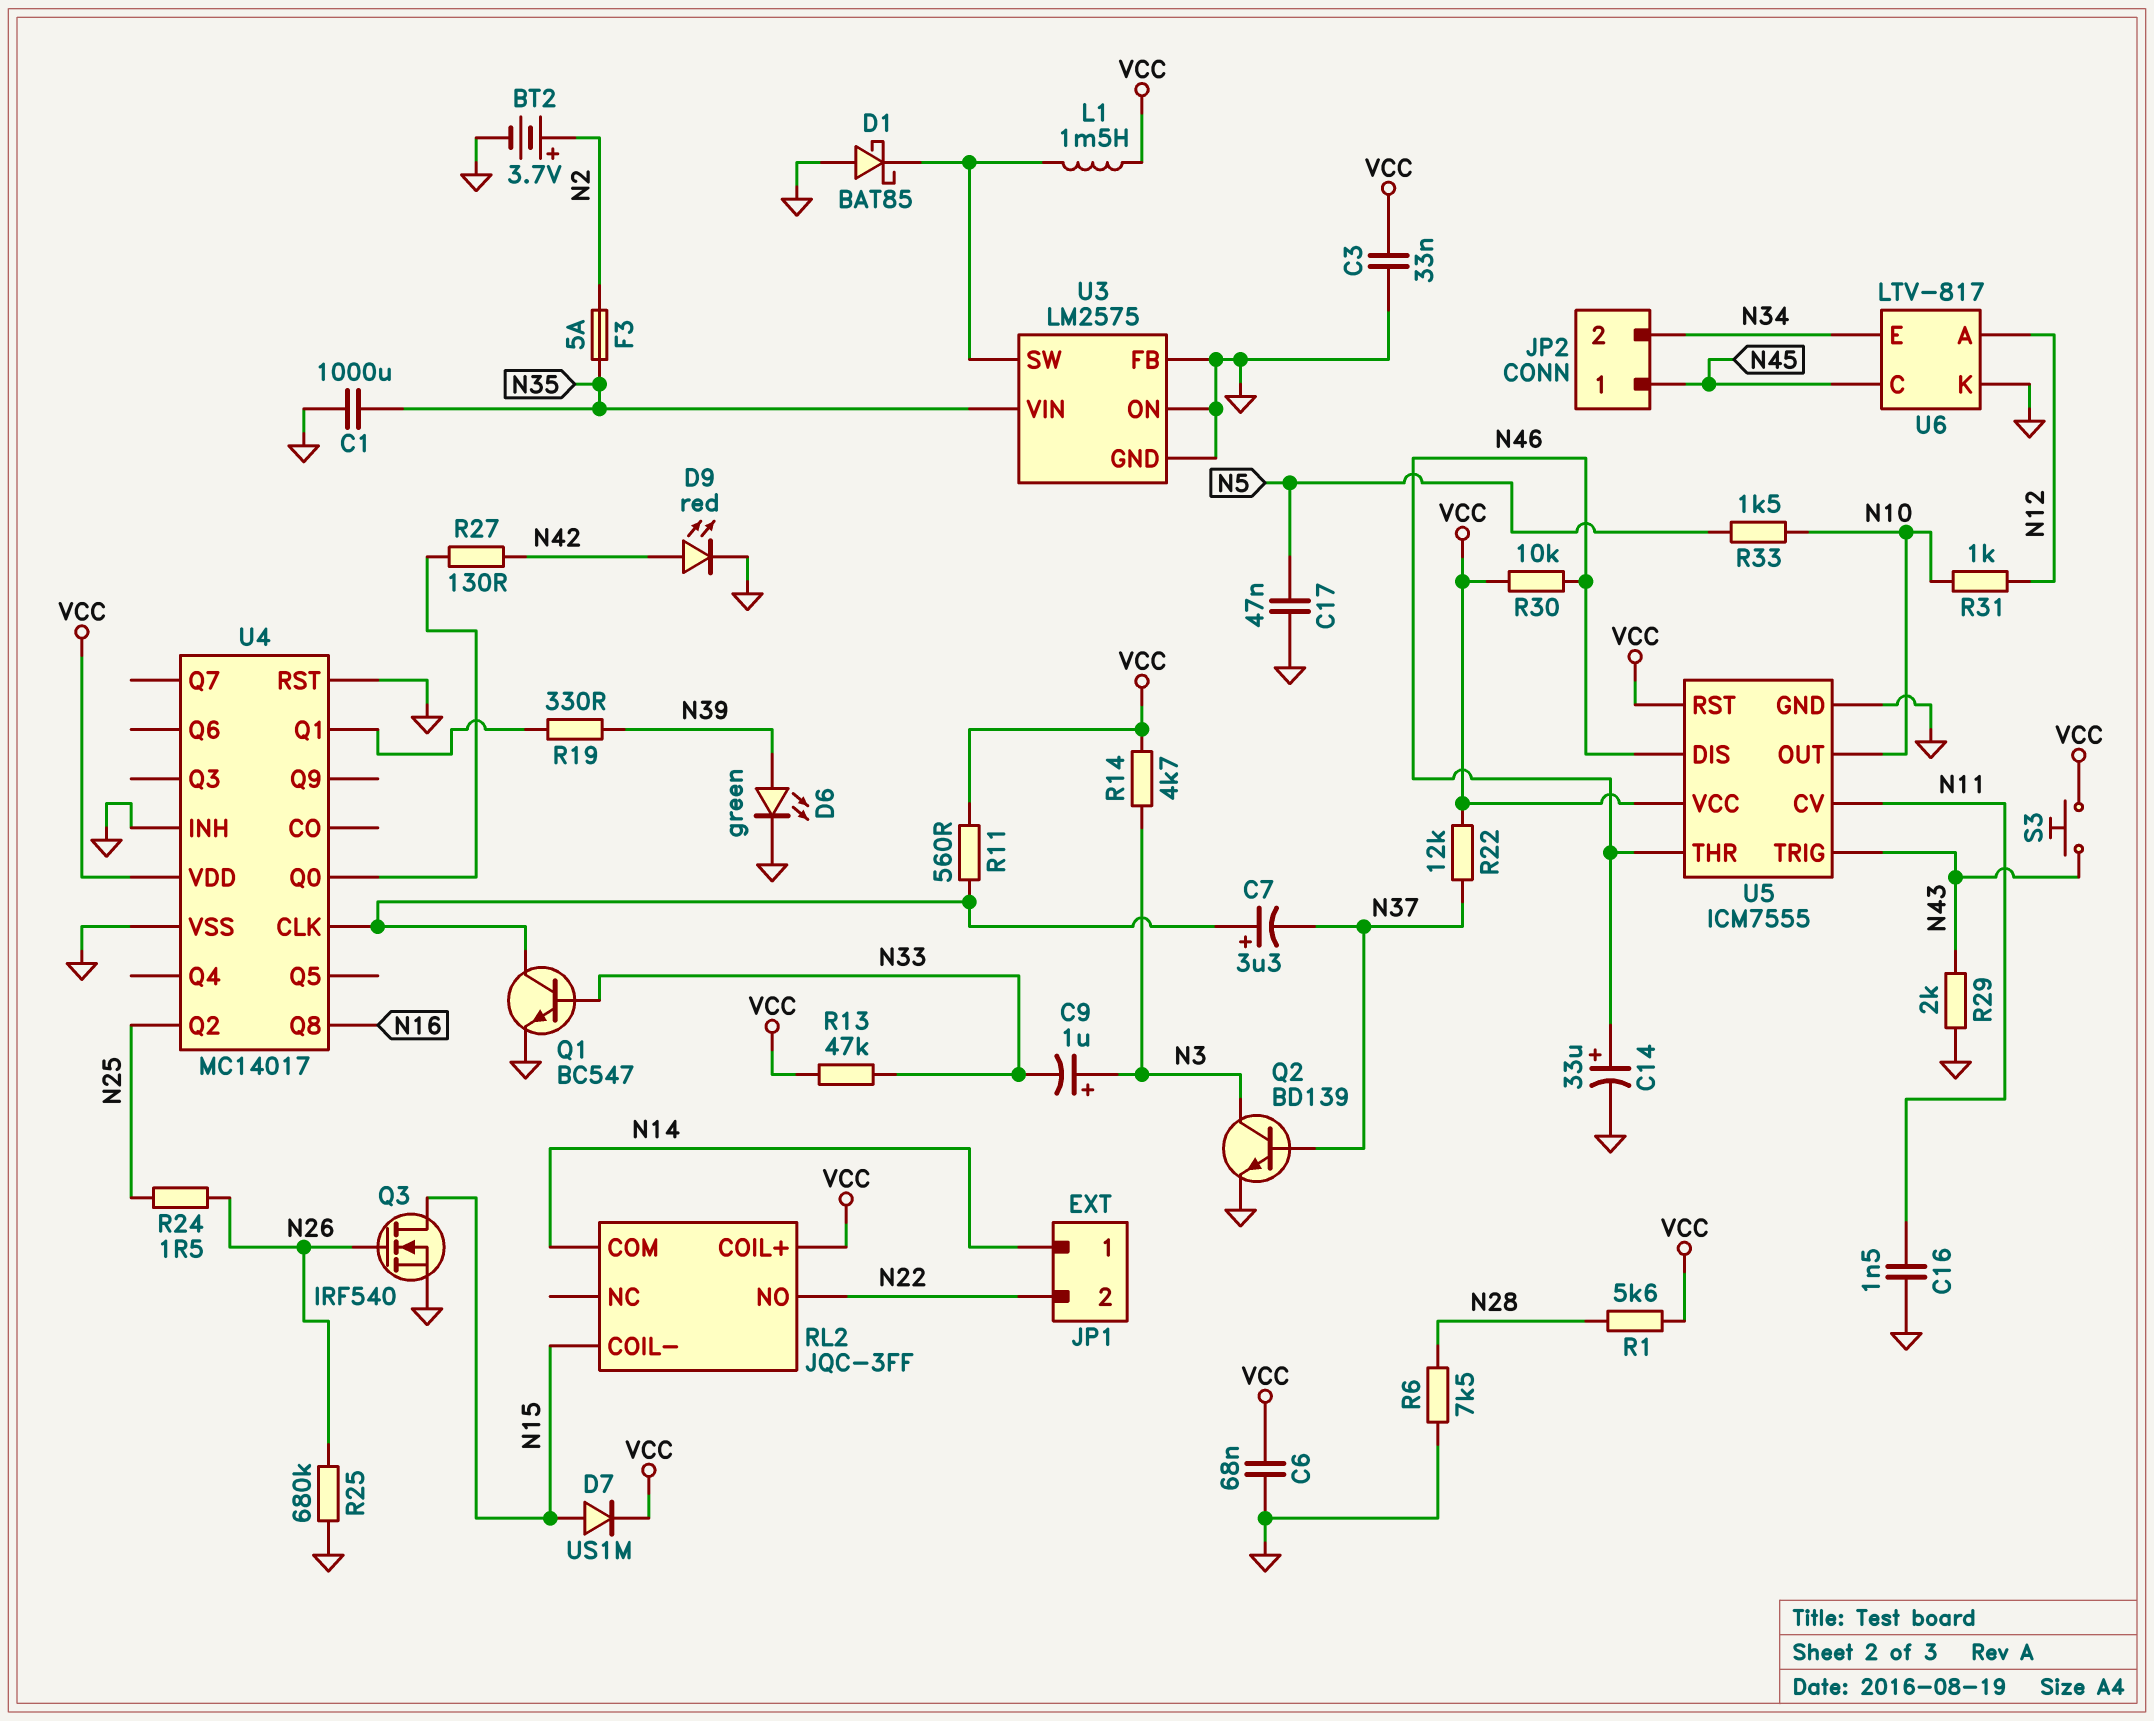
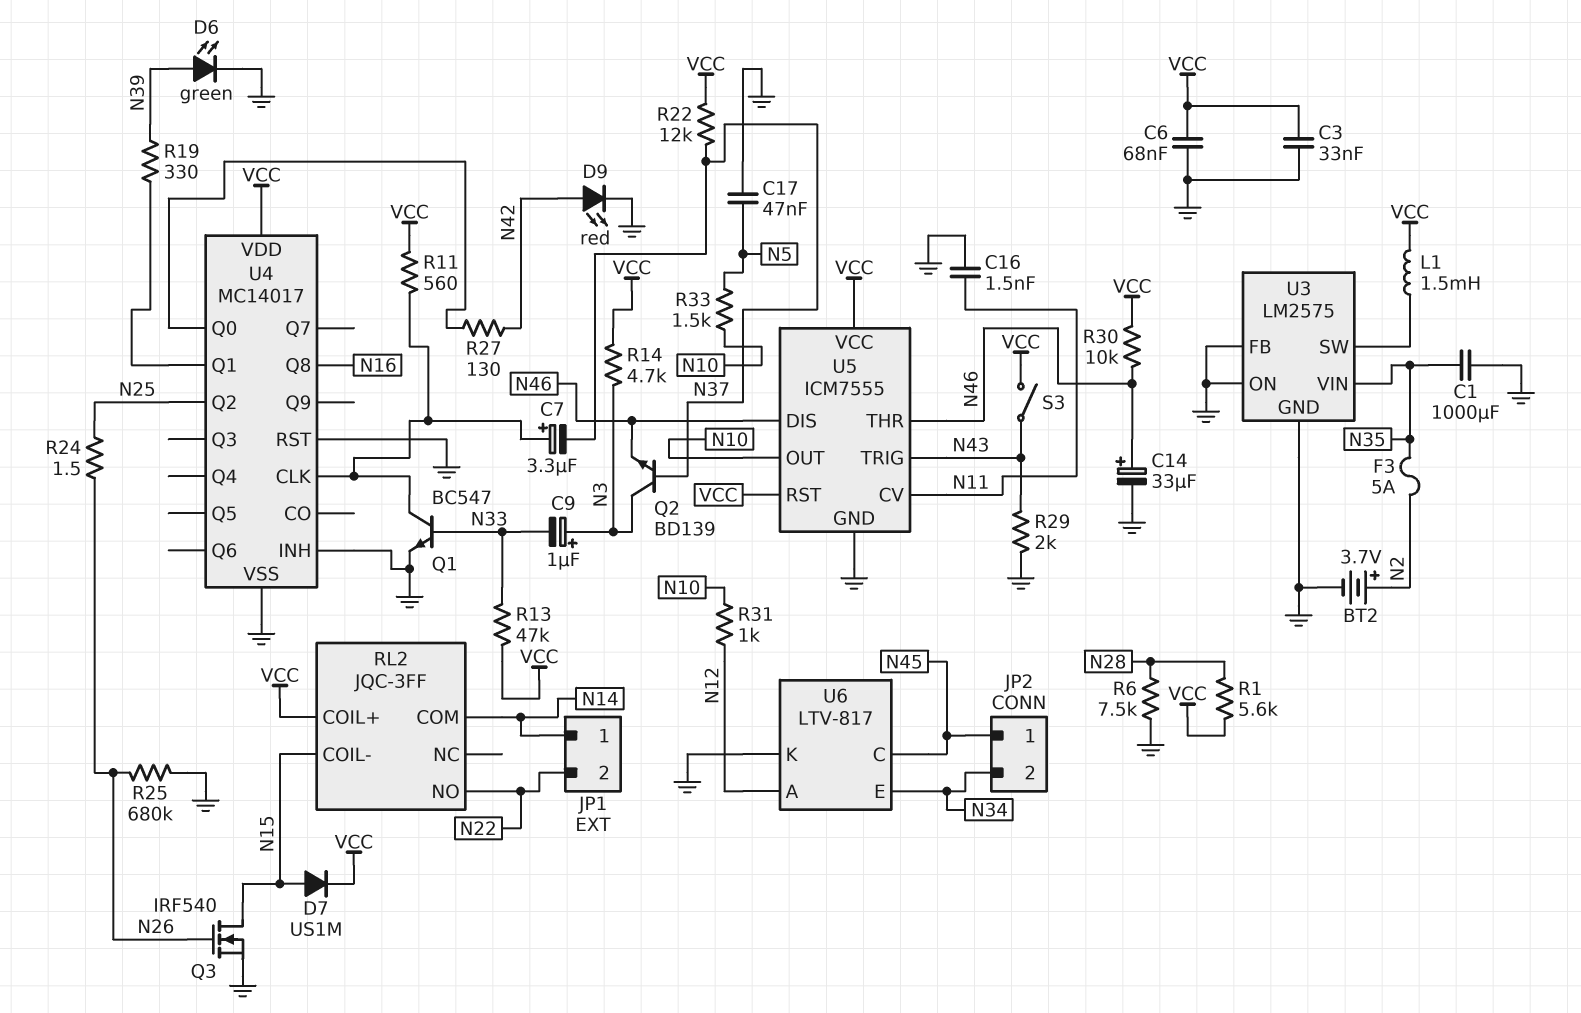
D1: schottky BAT85 (A GND, K U3/SW) -> none
Q2: NPN BD139 (B N37, C N3, E GND) -> NPN BD139 (B N37, C N3, E N46)
S3: button (N43, VCC) -> switch (N43, VCC)

